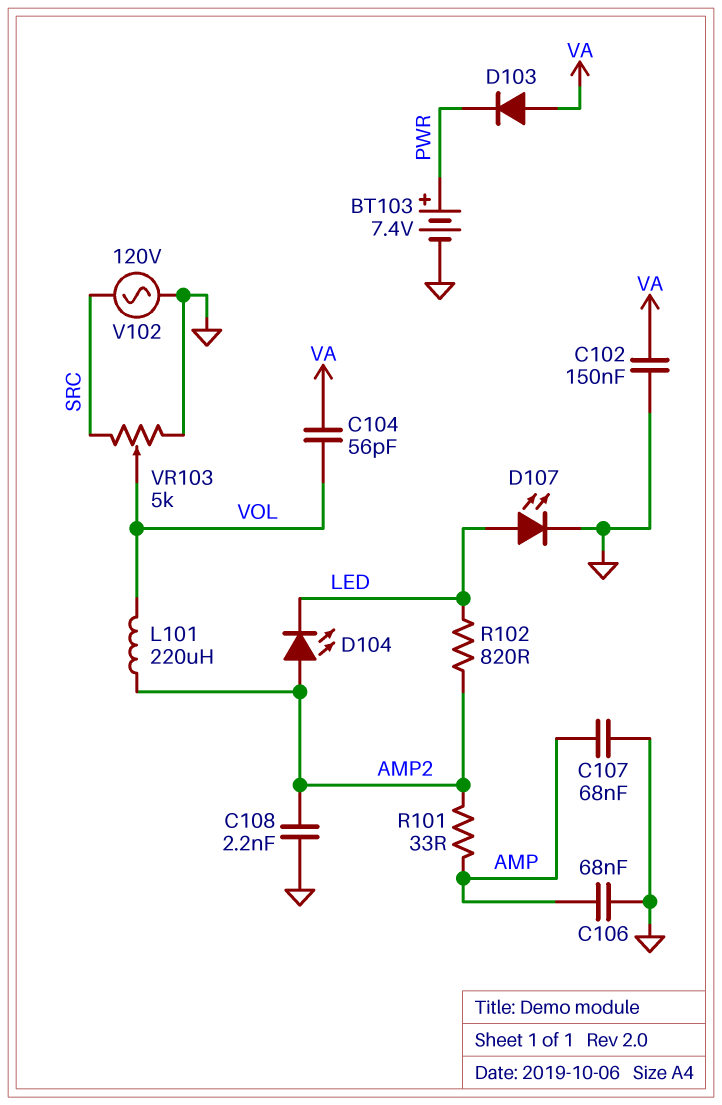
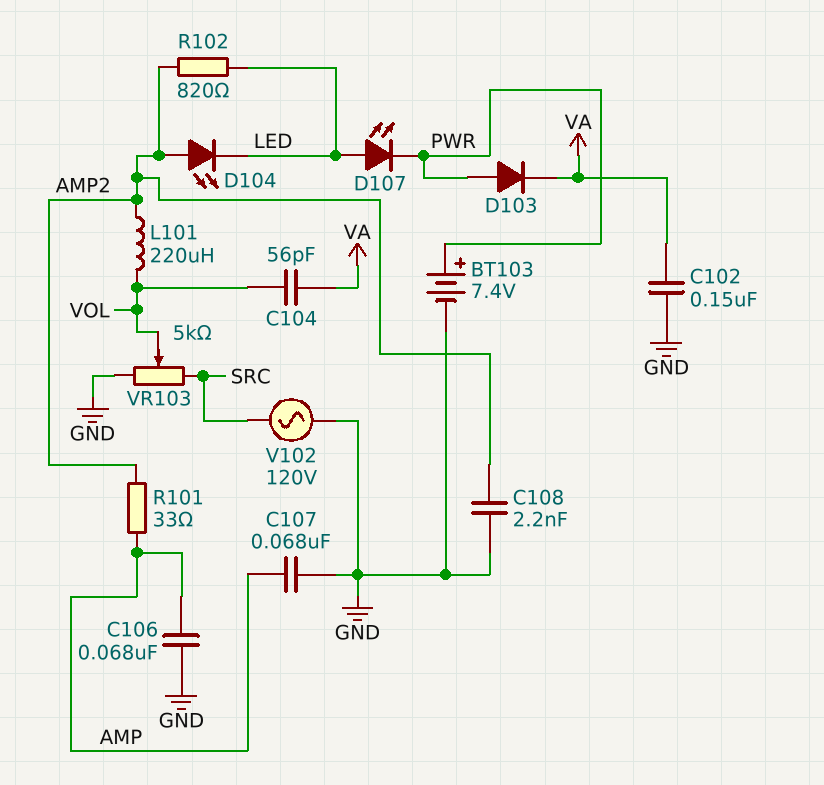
D103: diode (A VA, K PWR) -> diode (A PWR, K VA)
D107: LED (A LED, K GND) -> LED (A LED, K PWR)

